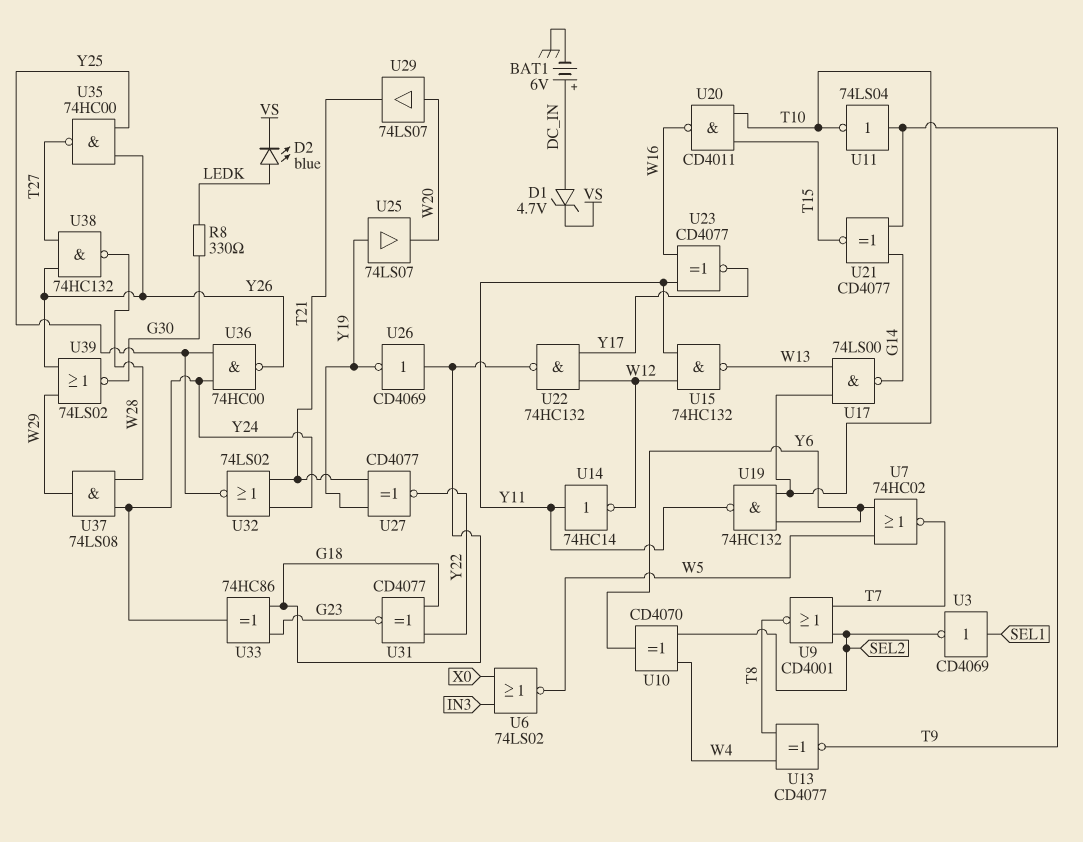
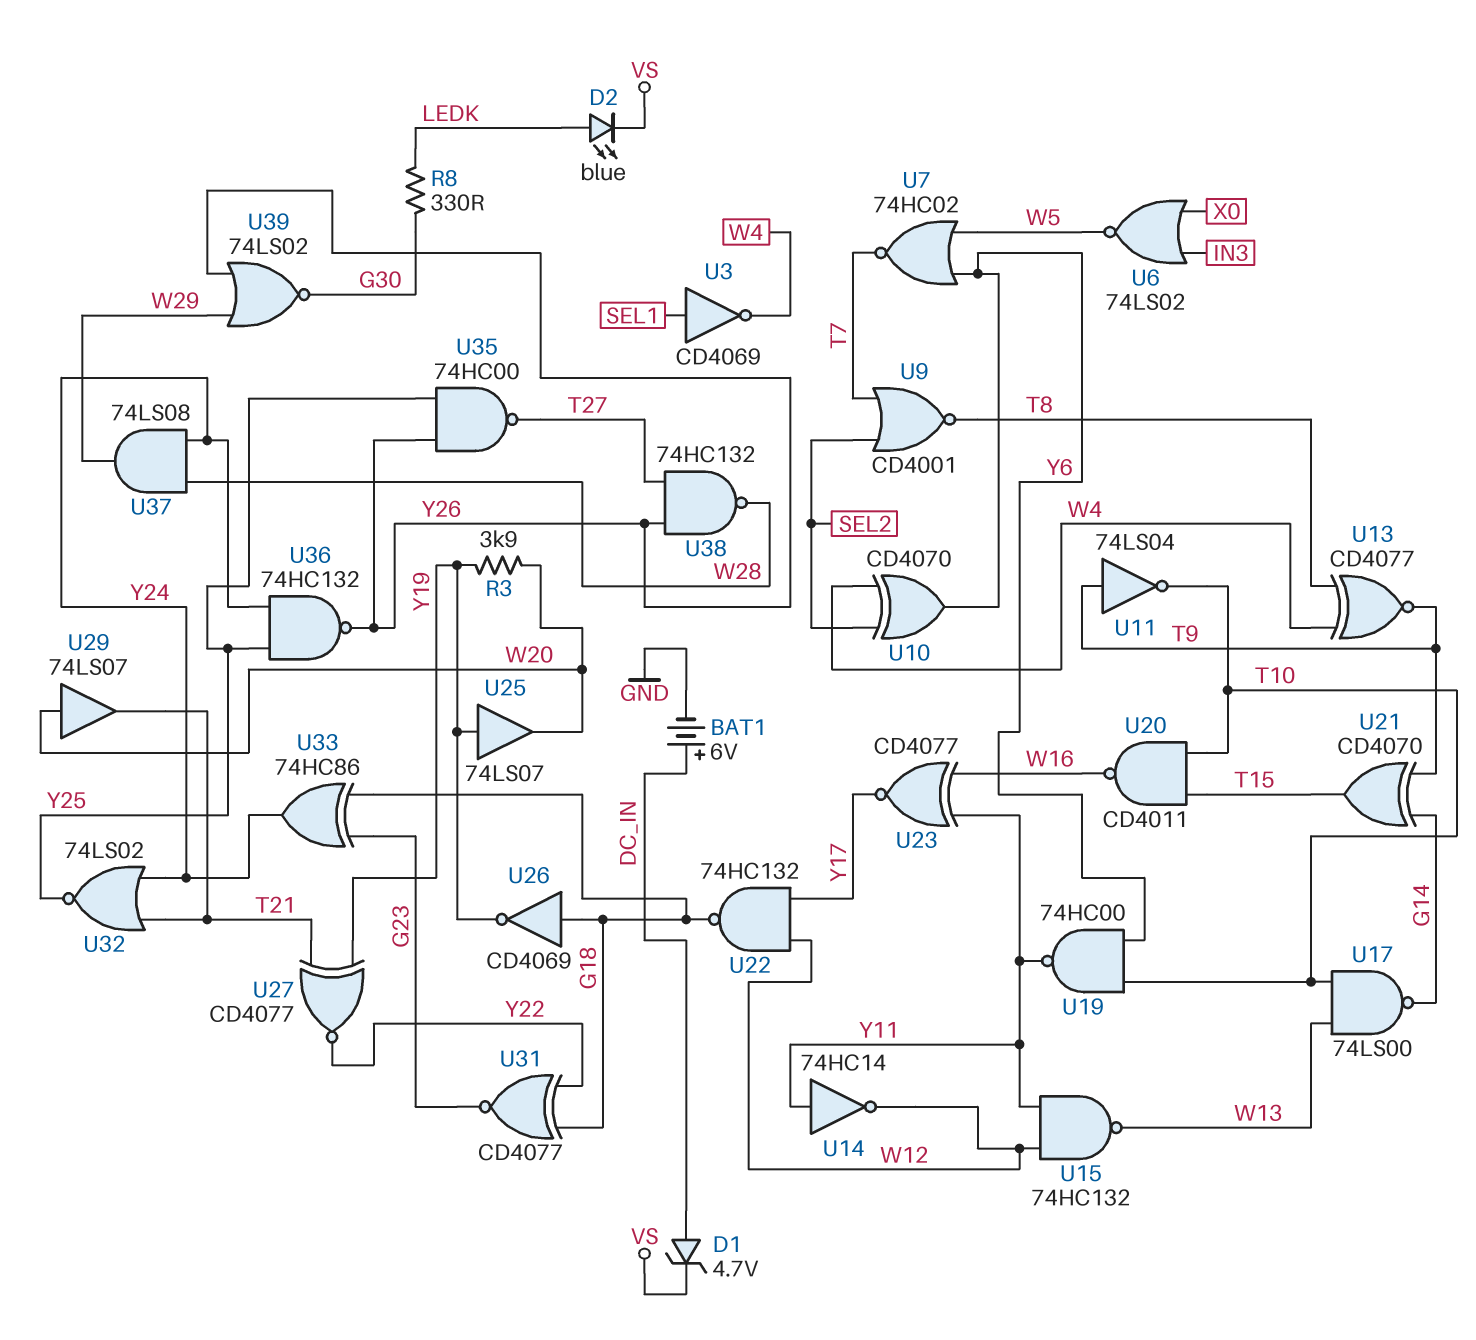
R3: none -> 3.9k (W20, Y19)
U3: NOT CD4069 (in SEL1, out SEL2) -> NOT CD4069 (in SEL1, out W4)
U19: NAND 74HC132 (in T10, in Y6, out Y11) -> NAND 74HC00 (in T10, in Y6, out Y11)
U21: XNOR CD4077 (in G14, in T9, out T15) -> XOR CD4070 (in G14, in T9, out T15)
U36: NAND 74HC00 (in Y24, in Y25, out Y26) -> NAND 74HC132 (in Y24, in Y25, out Y26)

